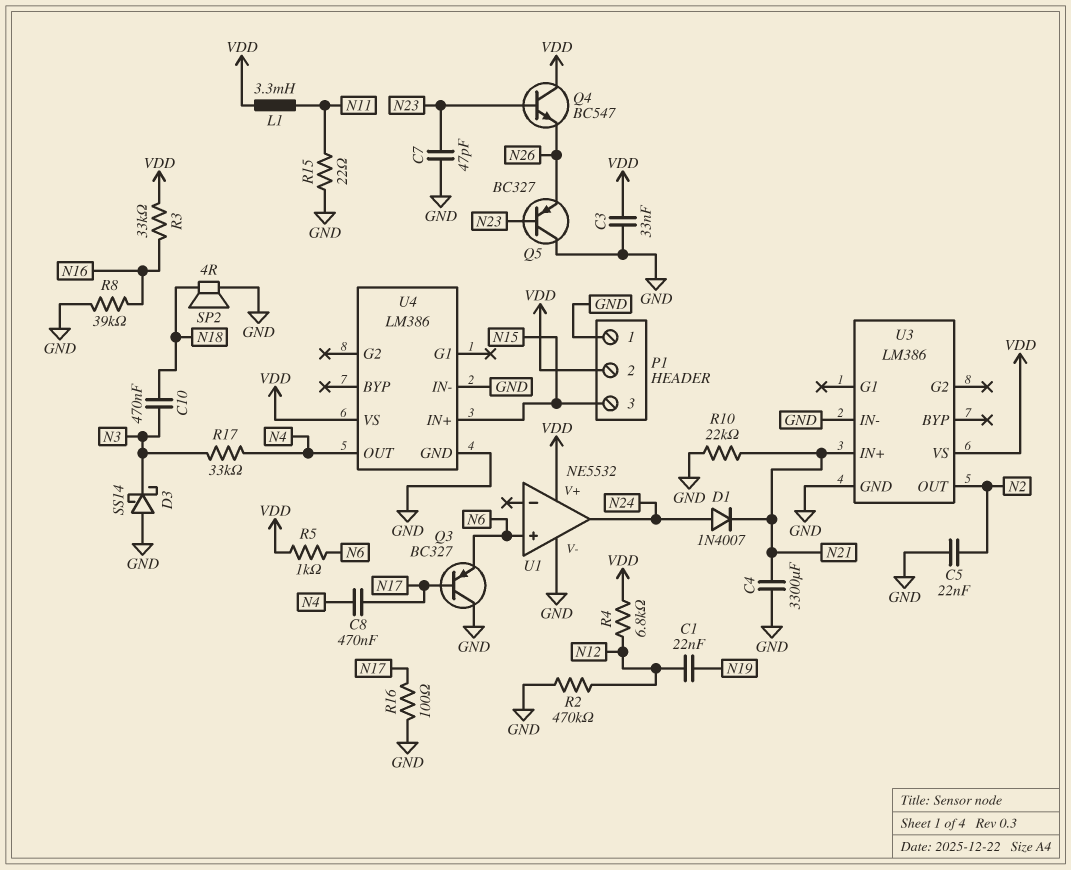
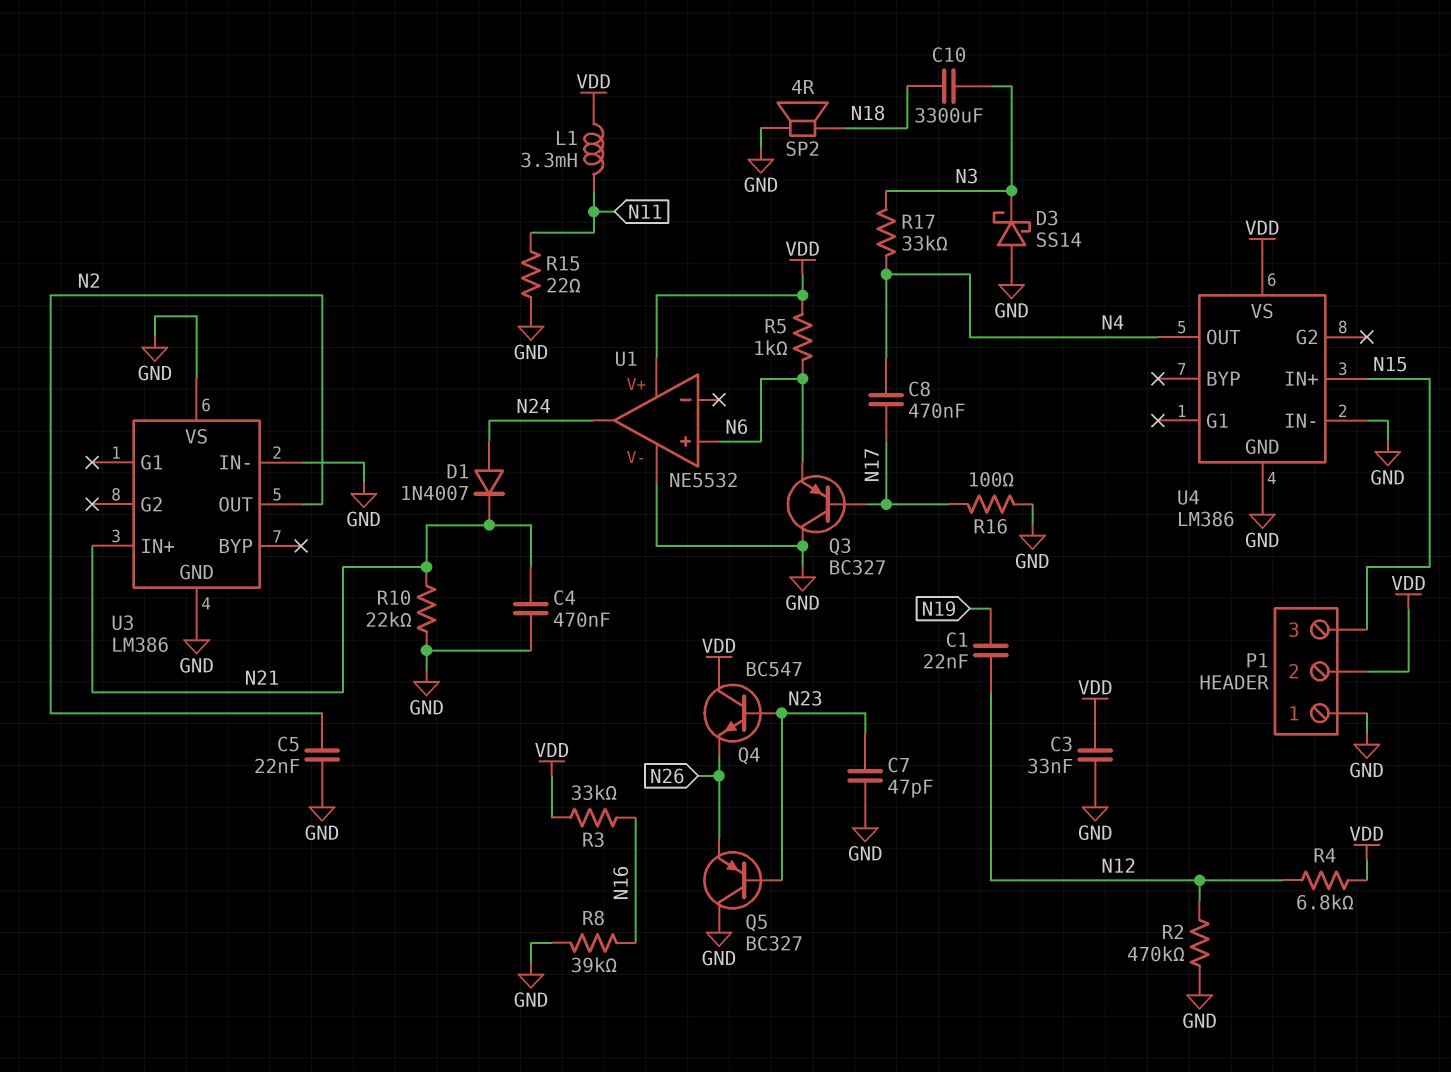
C4: 3300uF (GND, N21) -> 470nF (GND, N21)
C10: 470nF (N3, N18) -> 3300uF (N3, N18)
U3 pin VS: VDD -> GND

